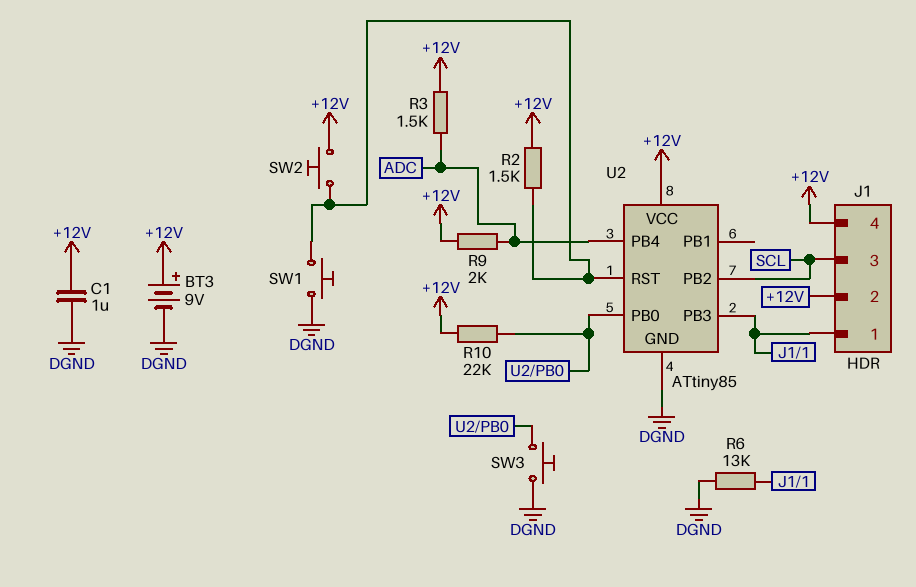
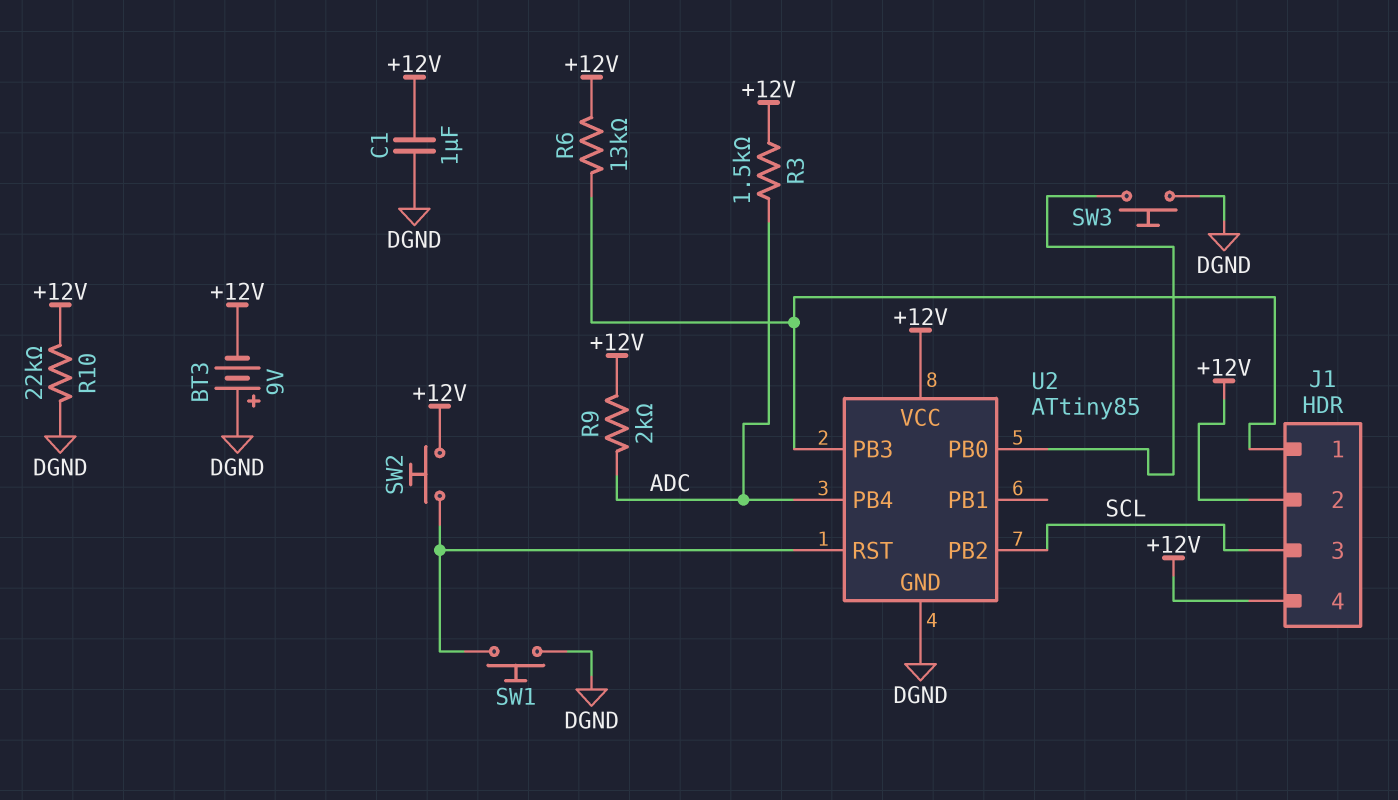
BT3: 9V (plus +12V, minus DGND) -> 9V (plus DGND, minus +12V)
R2: 1.5k (+12V, U2/RST) -> none
R6: 13k (DGND, J1/1) -> 13k (+12V, J1/1)
R10: 22k (+12V, U2/PB0) -> 22k (+12V, DGND)

